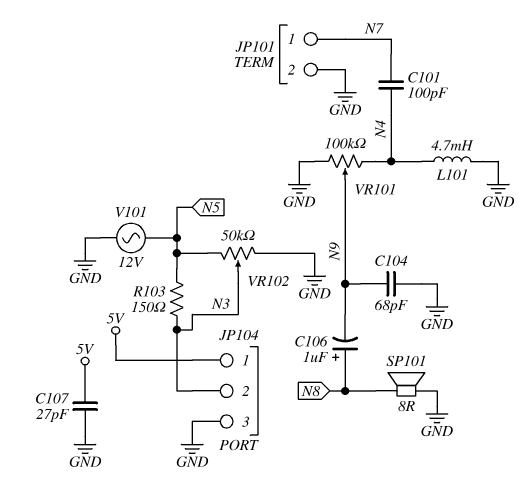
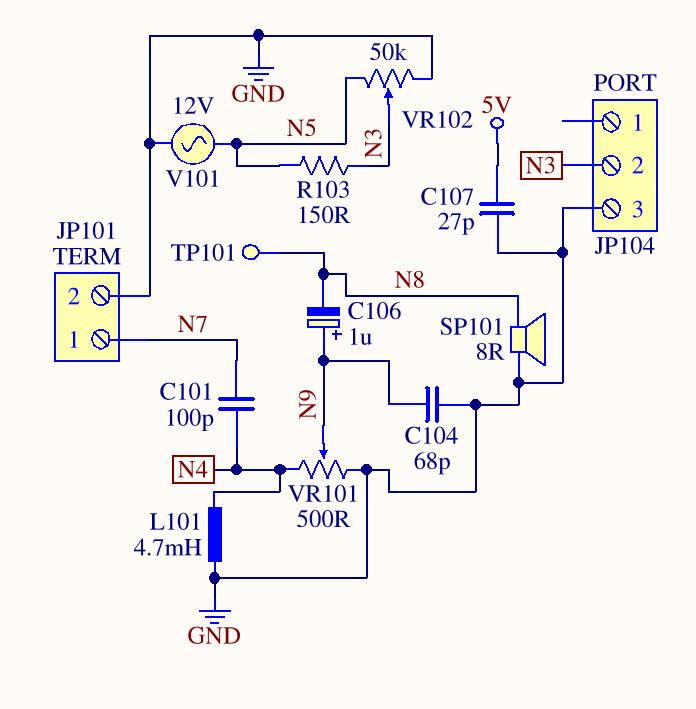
C106: 1uF (plus N8, minus N9) -> 1uF (plus N9, minus N8)
JP104 pin 1: 5V -> none
TP101: none -> test point (N8)
VR101: 100k (GND, N4, wiper N9) -> 500 (GND, N4, wiper N9)

